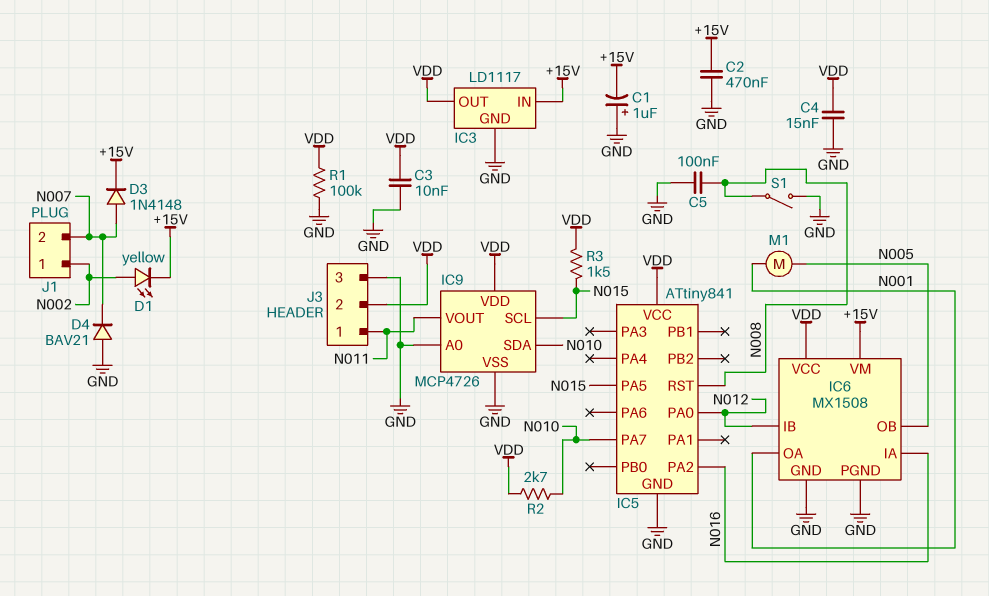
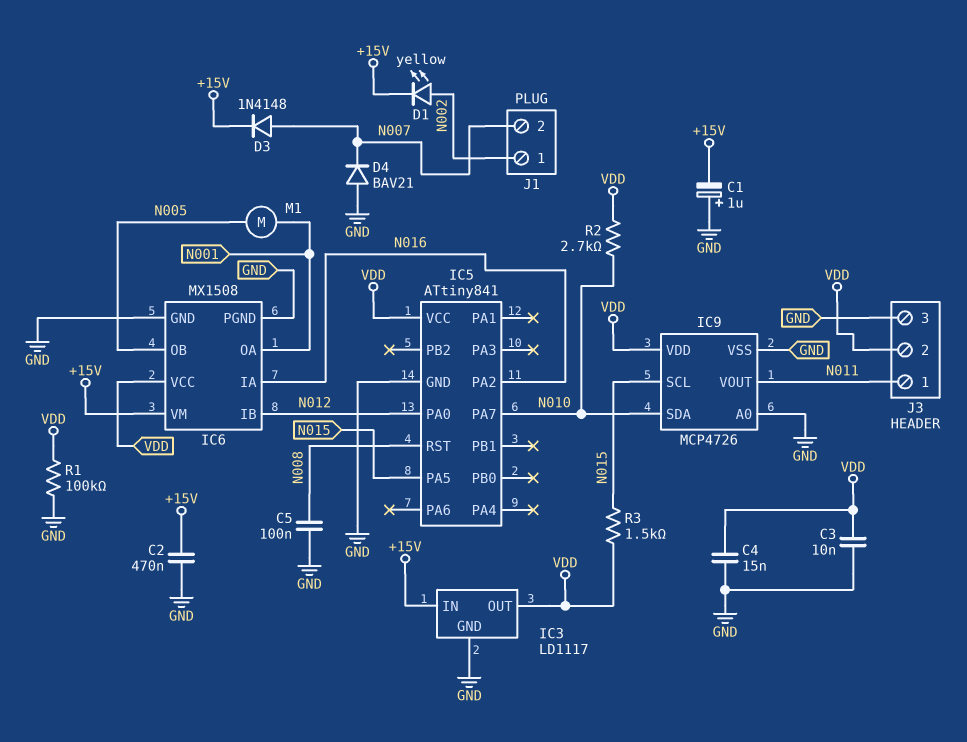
S1: switch (GND, N008) -> none

